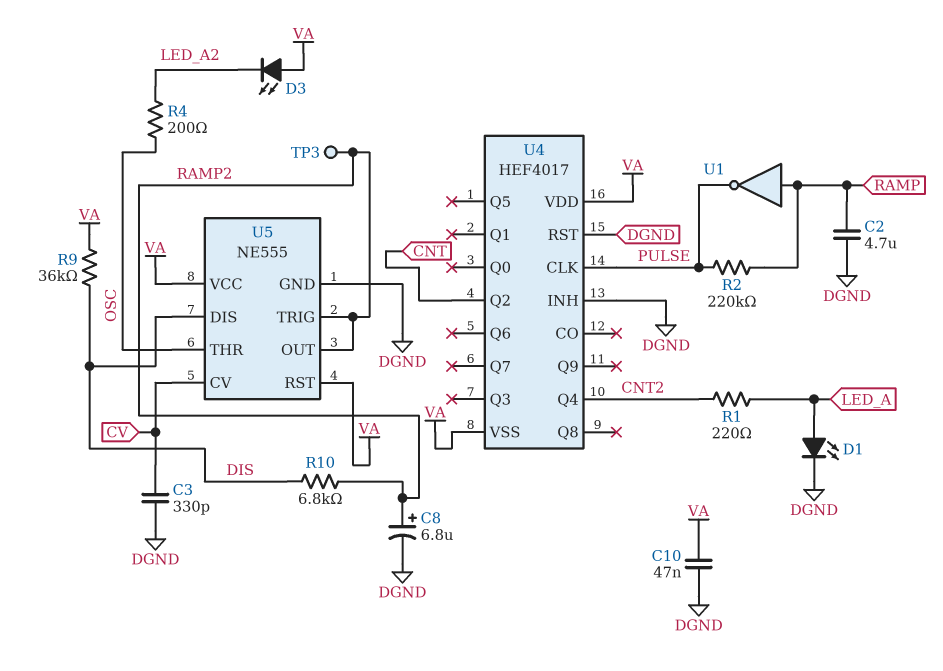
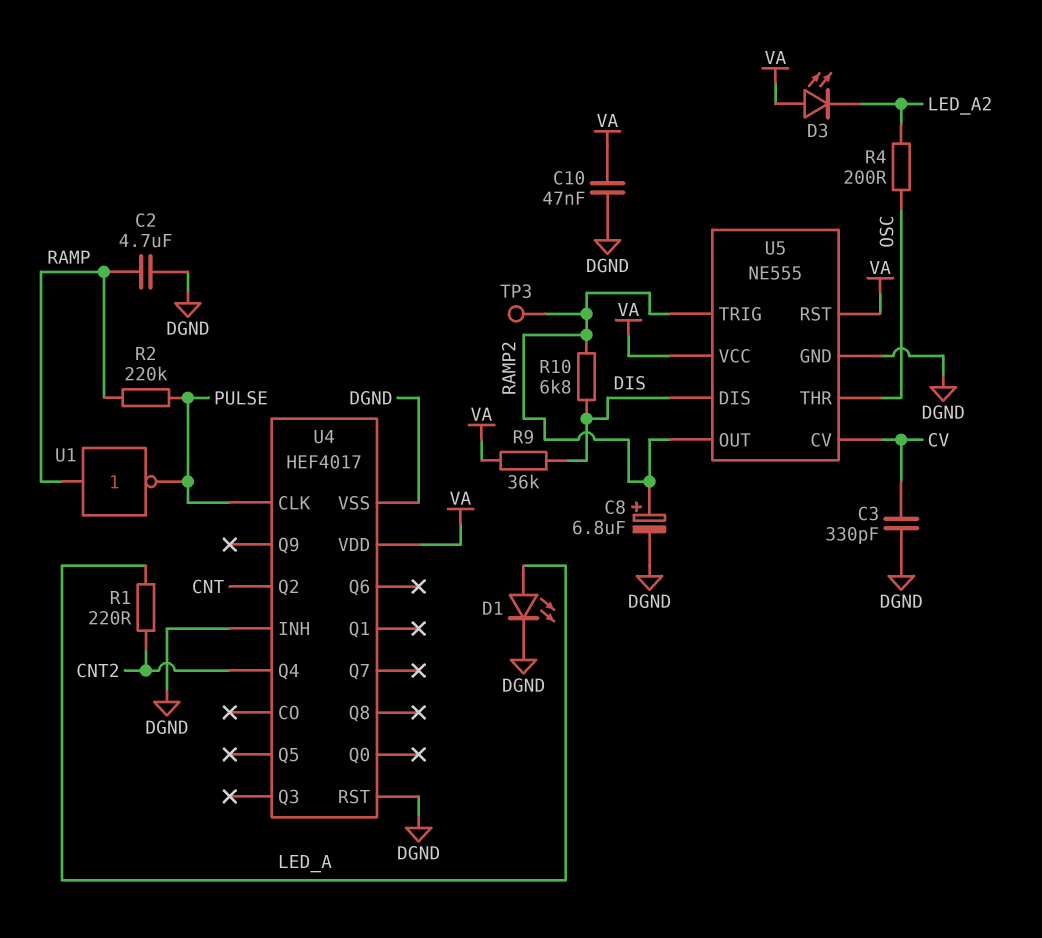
U4 pin VSS: VA -> DGND

